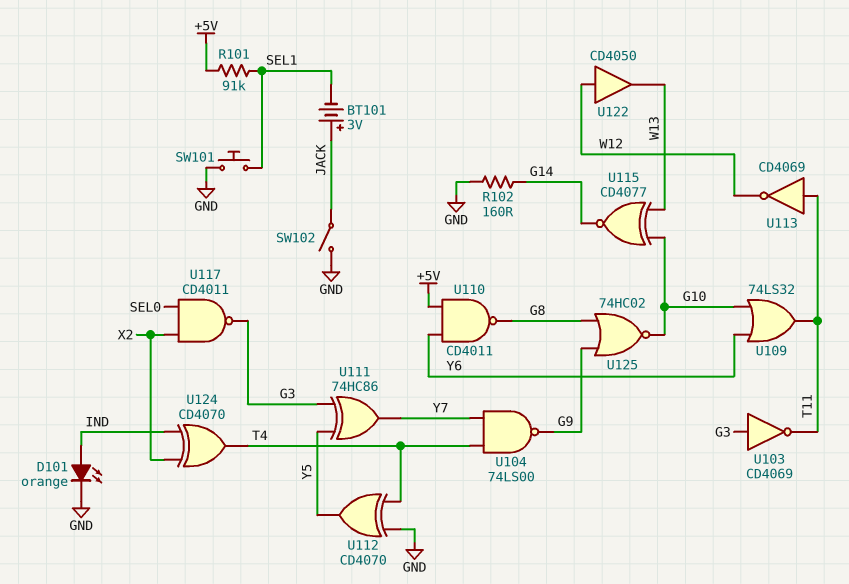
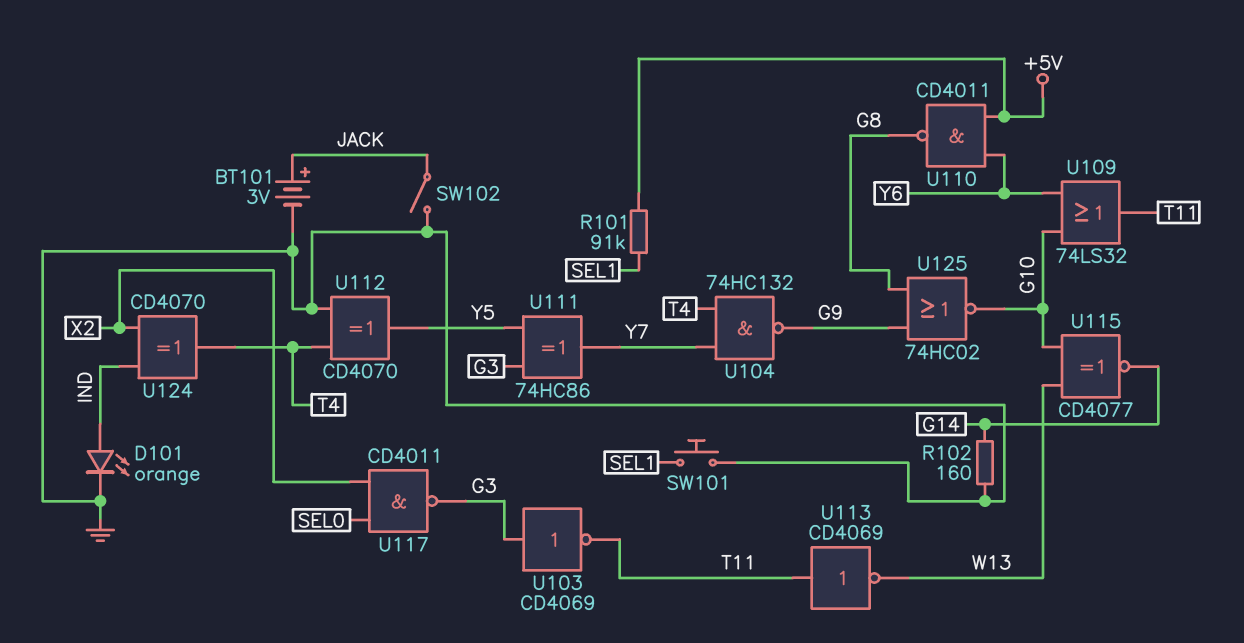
BT101: 3V (plus JACK, minus SEL1) -> 3V (plus JACK, minus GND)
U104: NAND 74LS00 (in T4, in Y7, out G9) -> NAND 74HC132 (in T4, in Y7, out G9)
U113: NOT CD4069 (in T11, out W12) -> NOT CD4069 (in T11, out W13)
U122: buffer CD4050 (in W12, out W13) -> none

